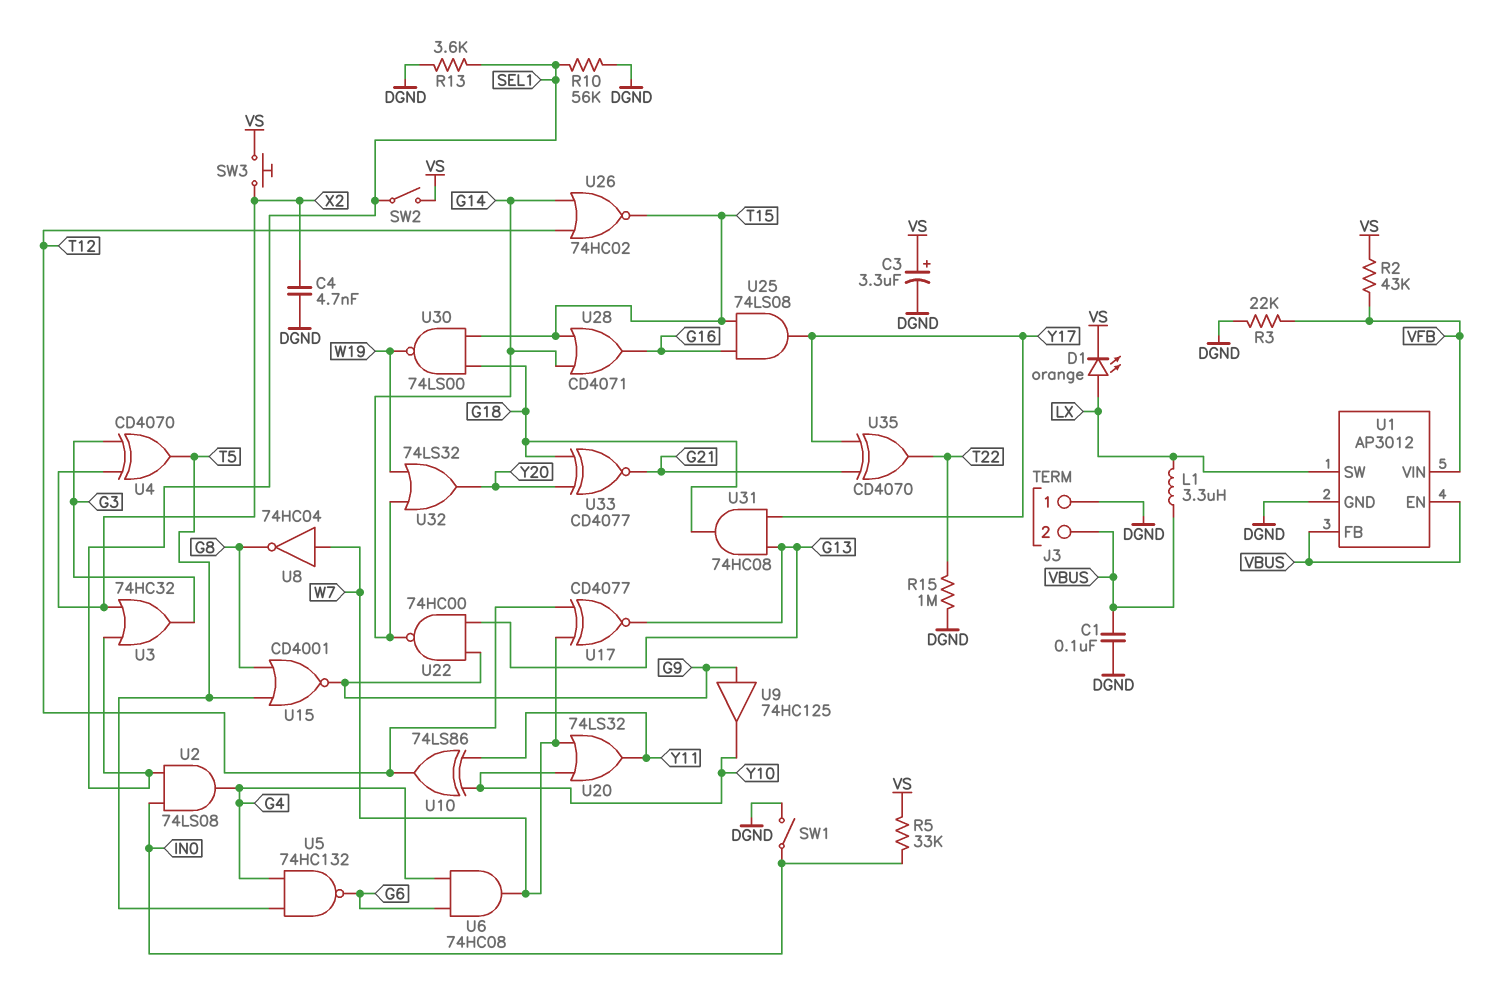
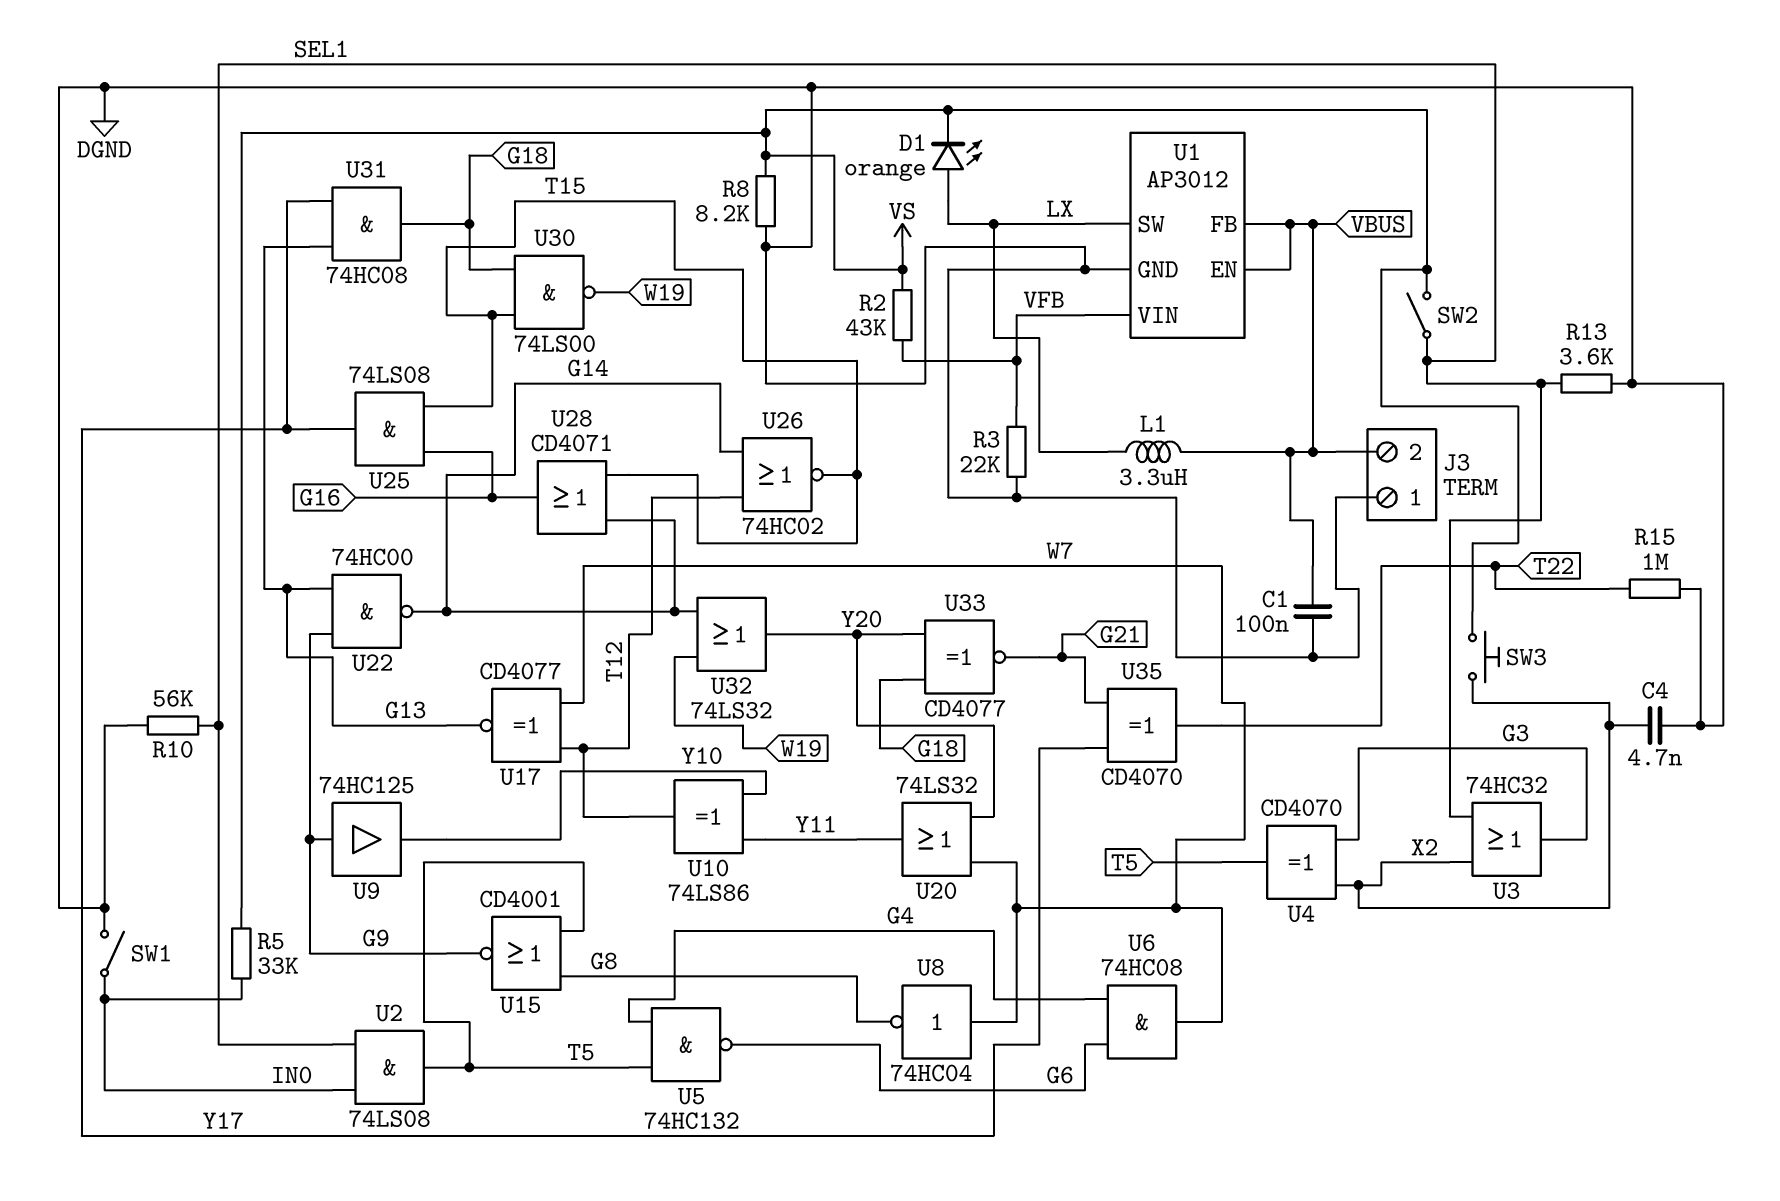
C3: 3.3uF (plus VS, minus DGND) -> none
R8: none -> 8.2k (DGND, VS)
U2: AND 74LS08 (in IN0, in SEL1, out G4) -> AND 74LS08 (in IN0, in SEL1, out T5)
U20: OR 74LS32 (in W7, in Y10, out Y11) -> OR 74LS32 (in W7, in Y20, out Y11)

